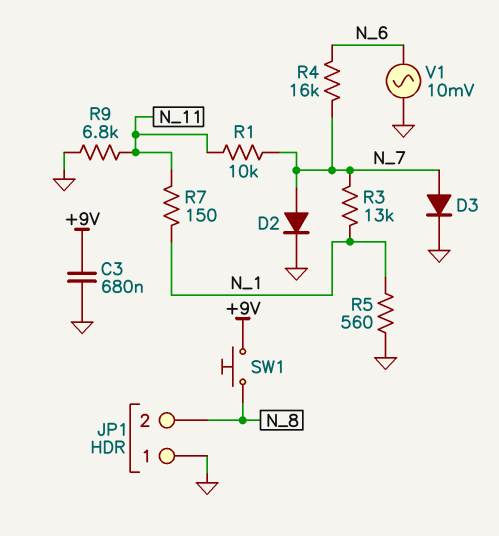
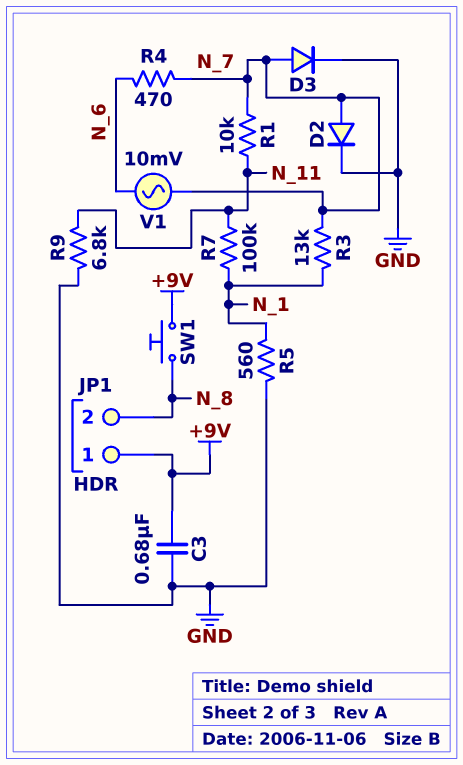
JP1 pin 1: GND -> +9V
R4: 16k (N_6, N_7) -> 470 (N_6, N_7)
R7: 150 (N_1, N_11) -> 100k (N_1, N_11)
V1: AC 10mV (GND, N_6) -> AC 10mV (N_6, N_7)

